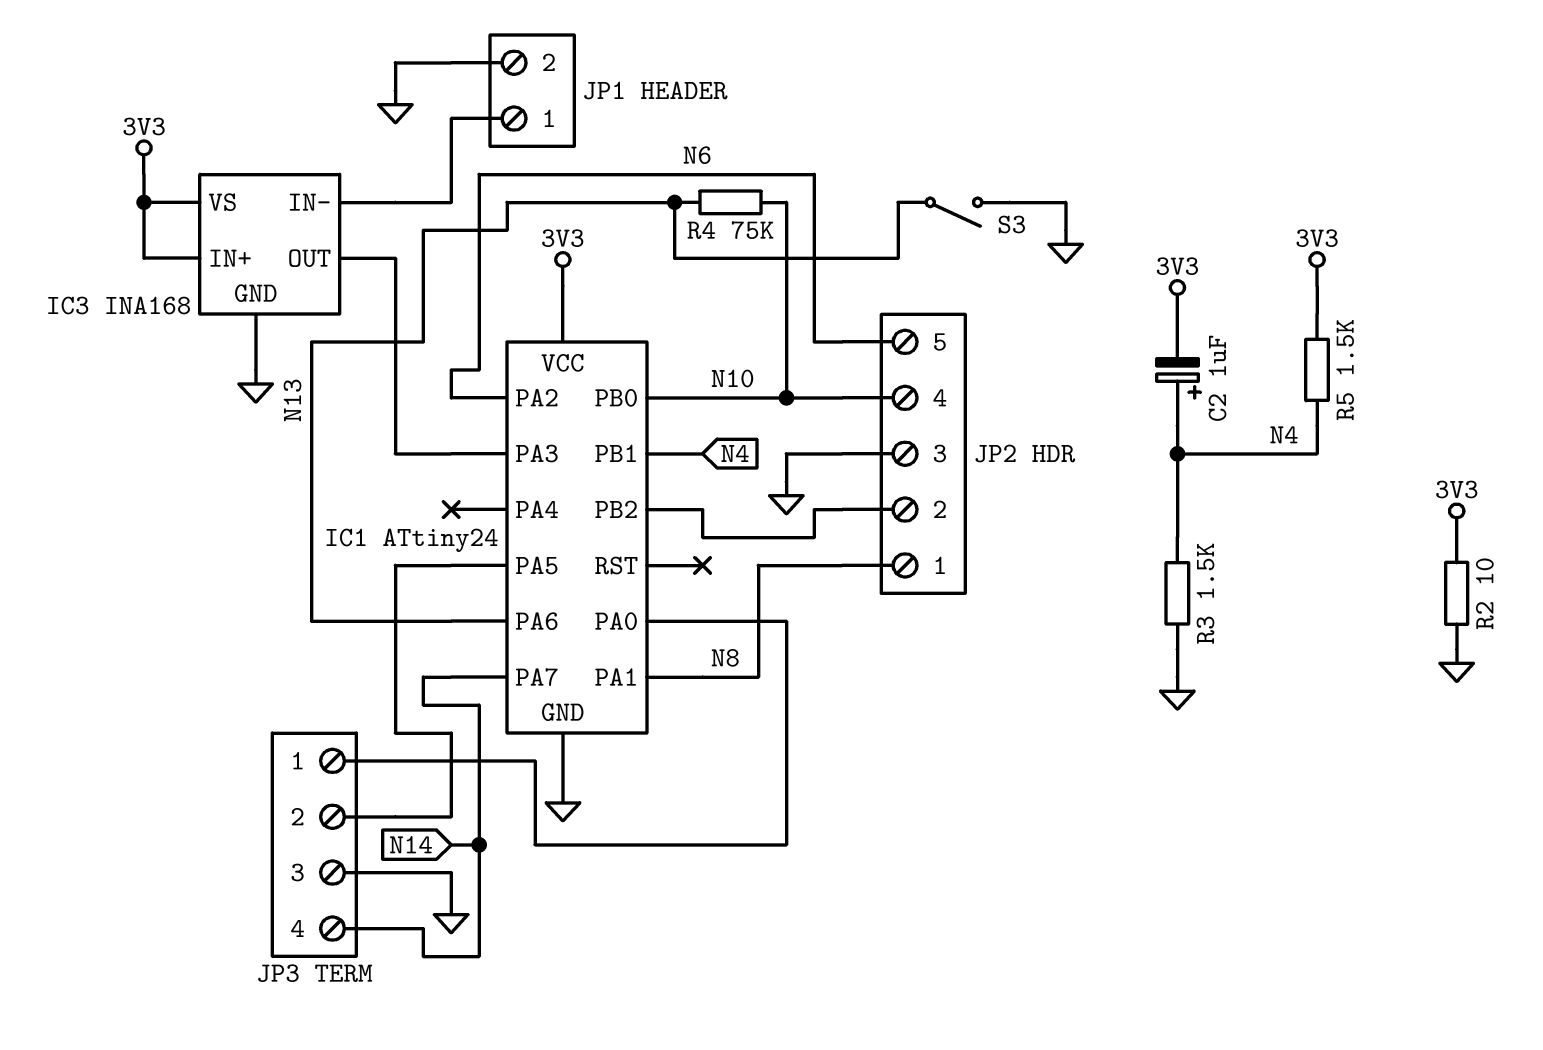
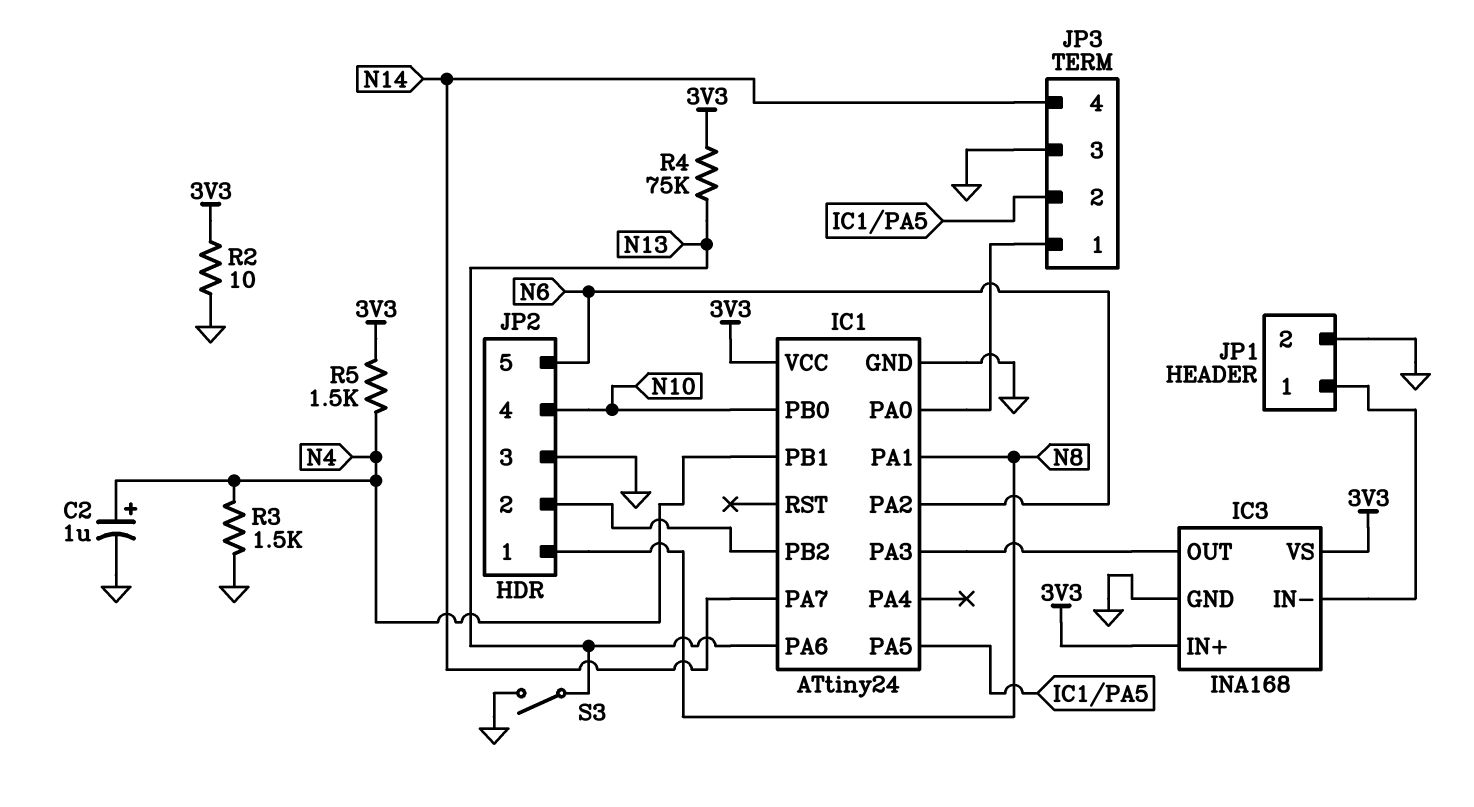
C2: 1uF (plus N4, minus 3V3) -> 1uF (plus N4, minus GND)
R4: 75k (N10, N13) -> 75k (3V3, N13)

